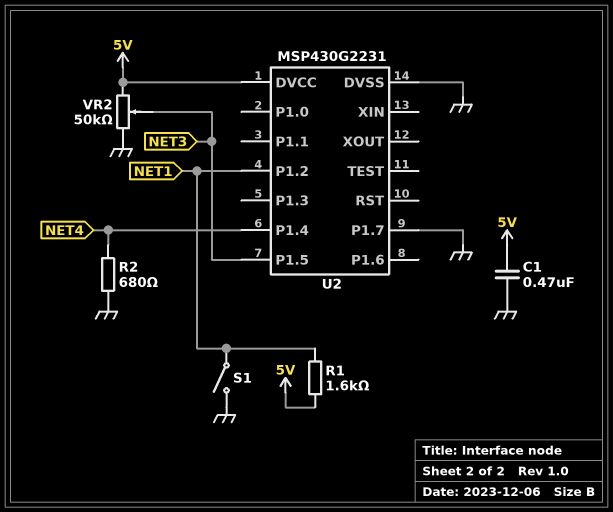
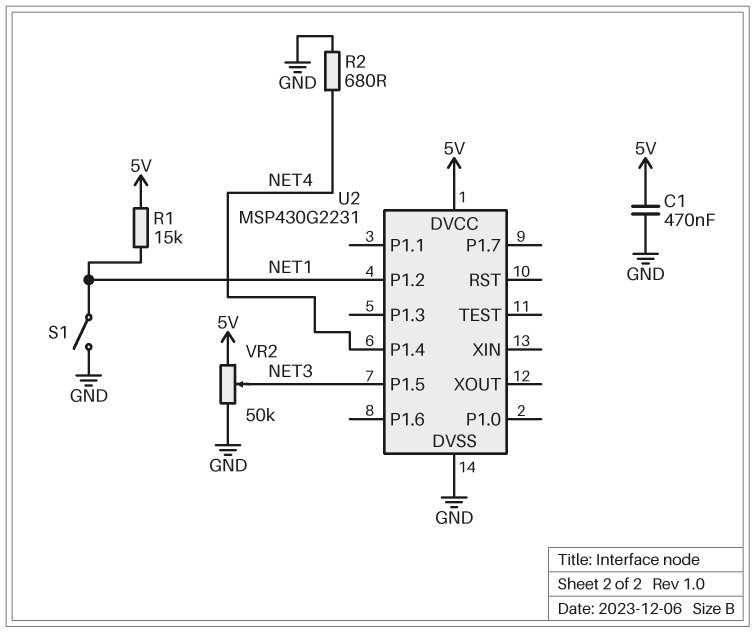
R1: 1.6k (5V, NET1) -> 15k (5V, NET1)
U2 pin P1.7: GND -> none

